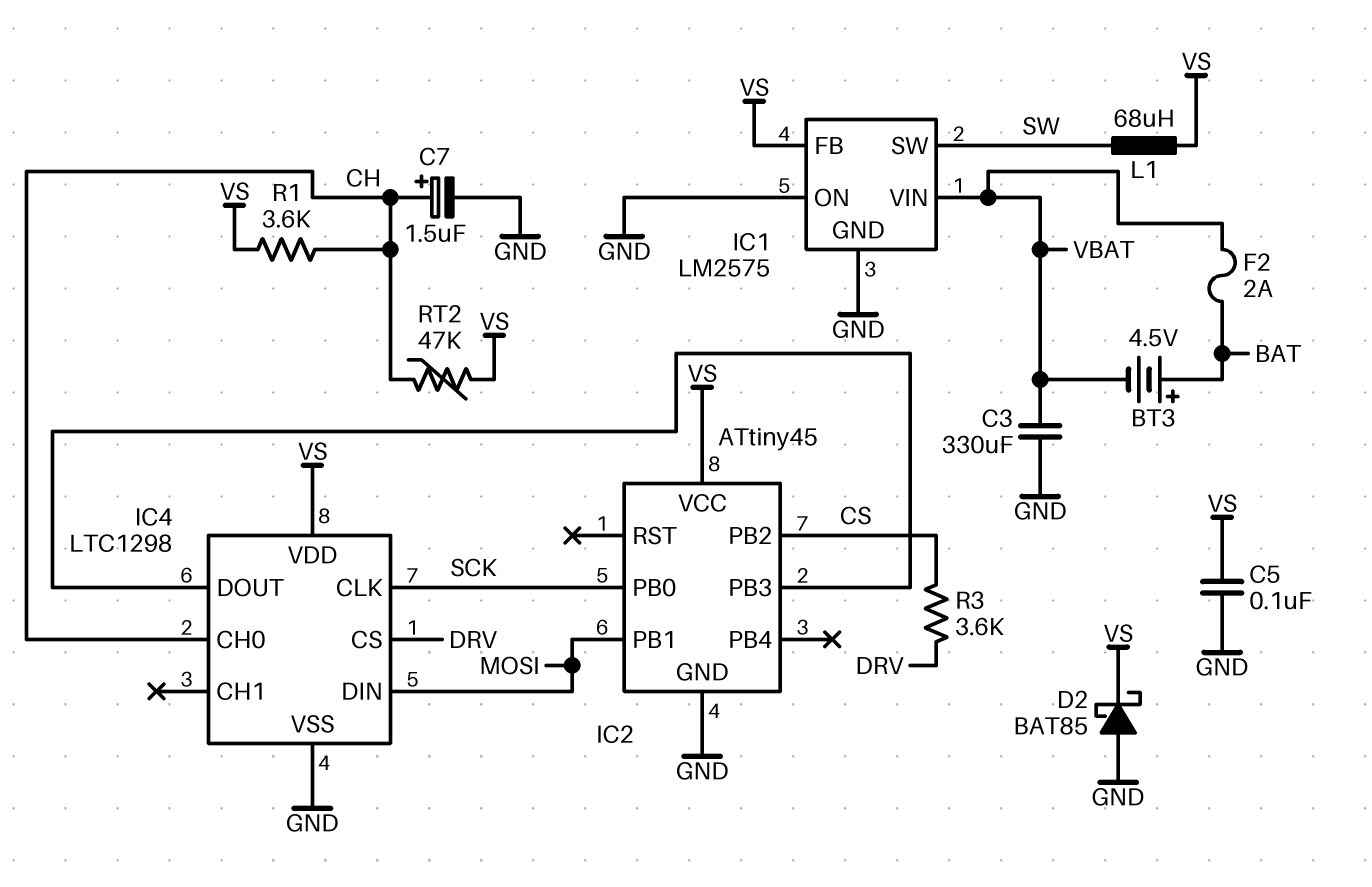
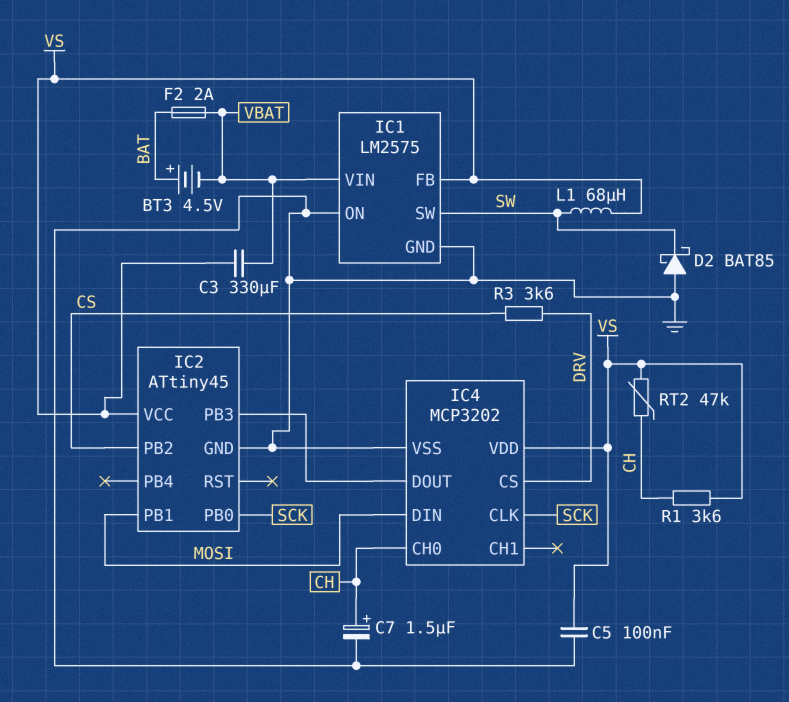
C3: 330uF (GND, VBAT) -> 330uF (VBAT, VS)
D2: schottky BAT85 (A GND, K VS) -> schottky BAT85 (A GND, K SW)
IC4: LTC1298 -> MCP3202

